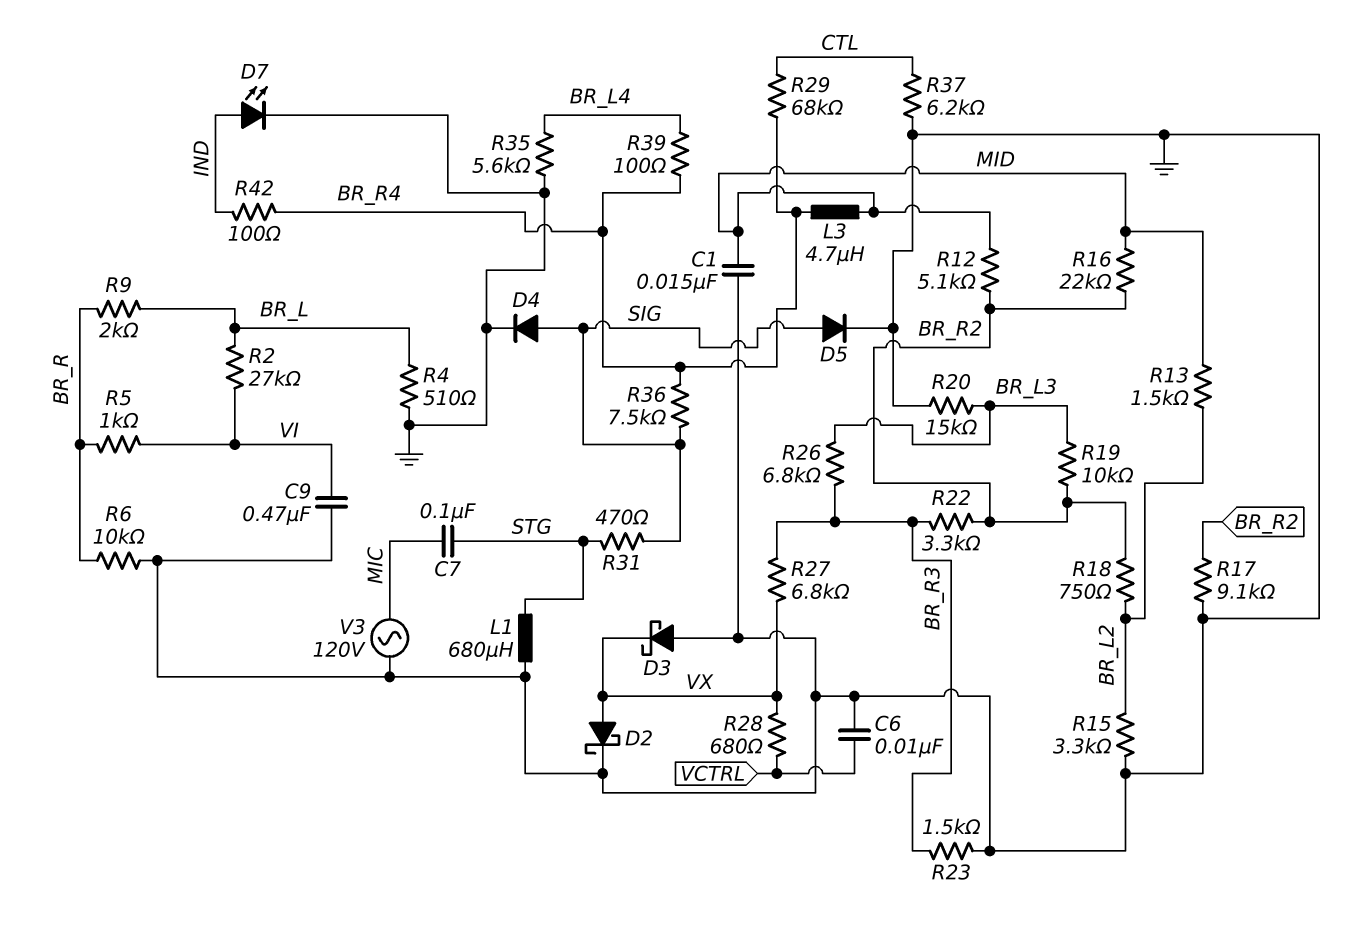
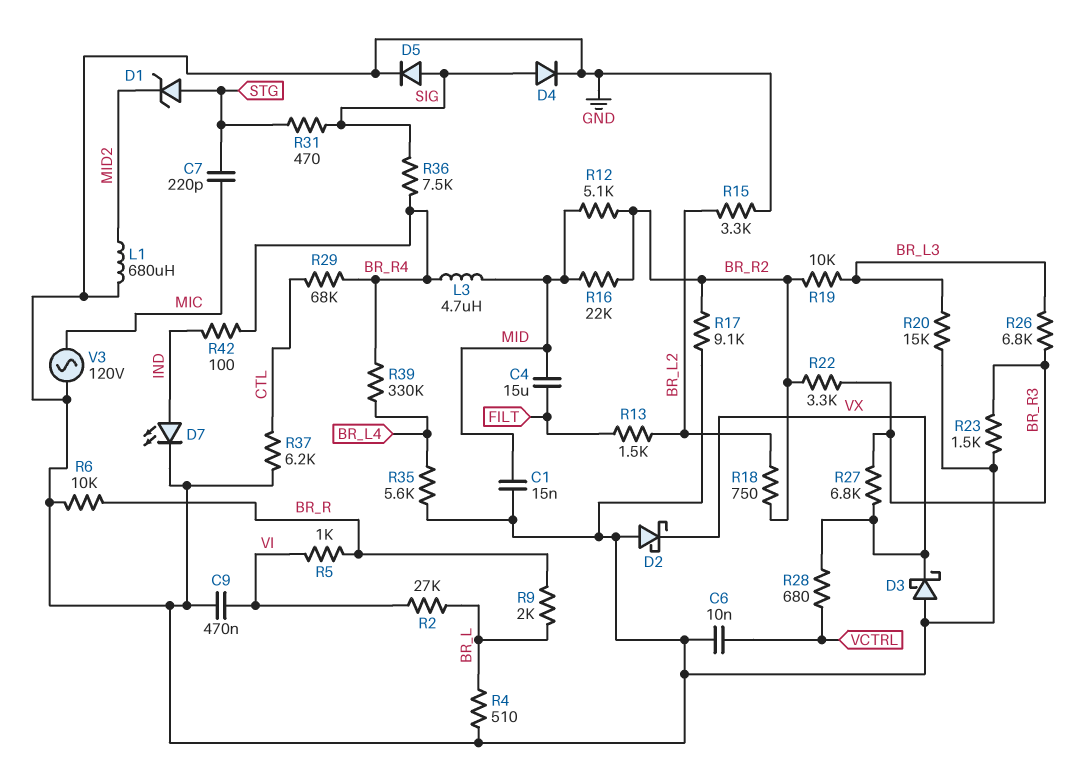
C4: none -> 15uF (FILT, MID)
C7: 100nF (MIC, STG) -> 220pF (MIC, STG)
D1: none -> zener (A STG, K MID2)
D2: schottky (A VX, K GND) -> schottky (A GND, K VX)
L1: 680uH (GND, STG) -> 680uH (GND, MID2)
R13: 1.5k (BR_L2, MID) -> 1.5k (BR_L2, FILT)
R39: 100 (BR_L4, BR_R4) -> 330k (BR_L4, BR_R4)

